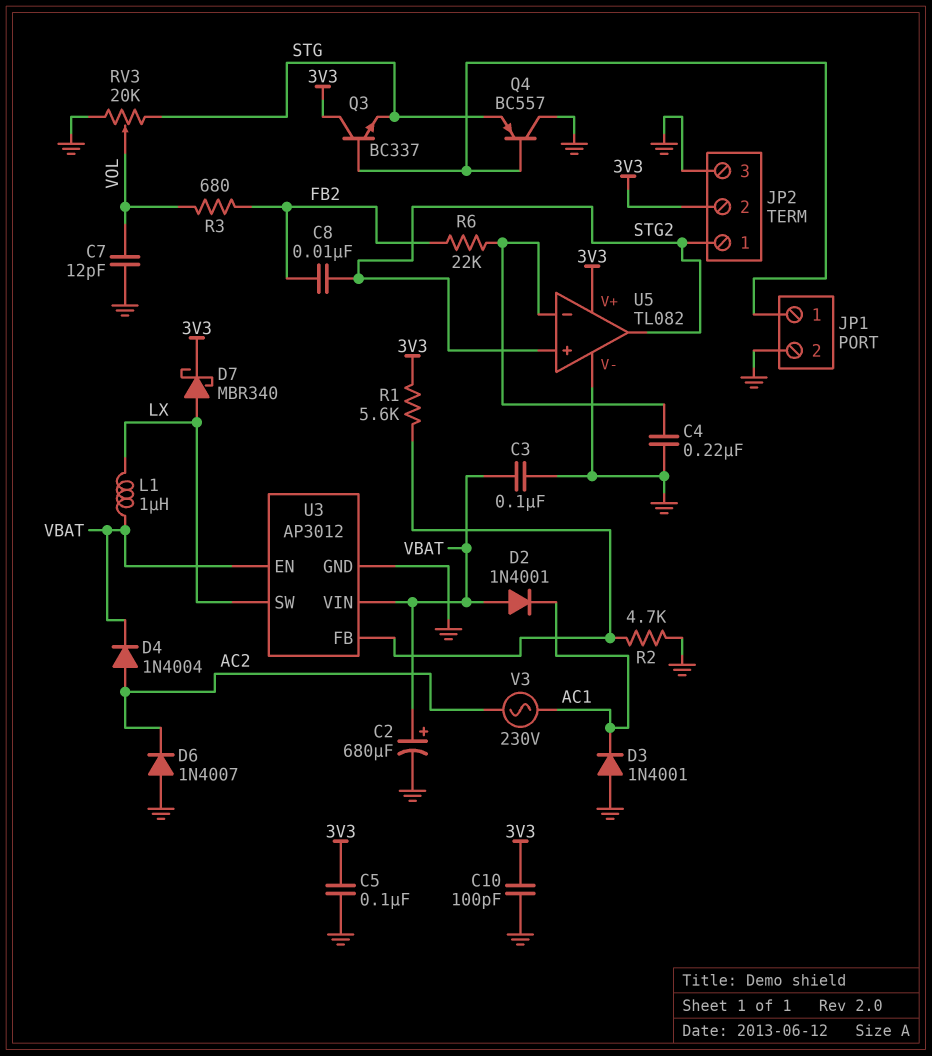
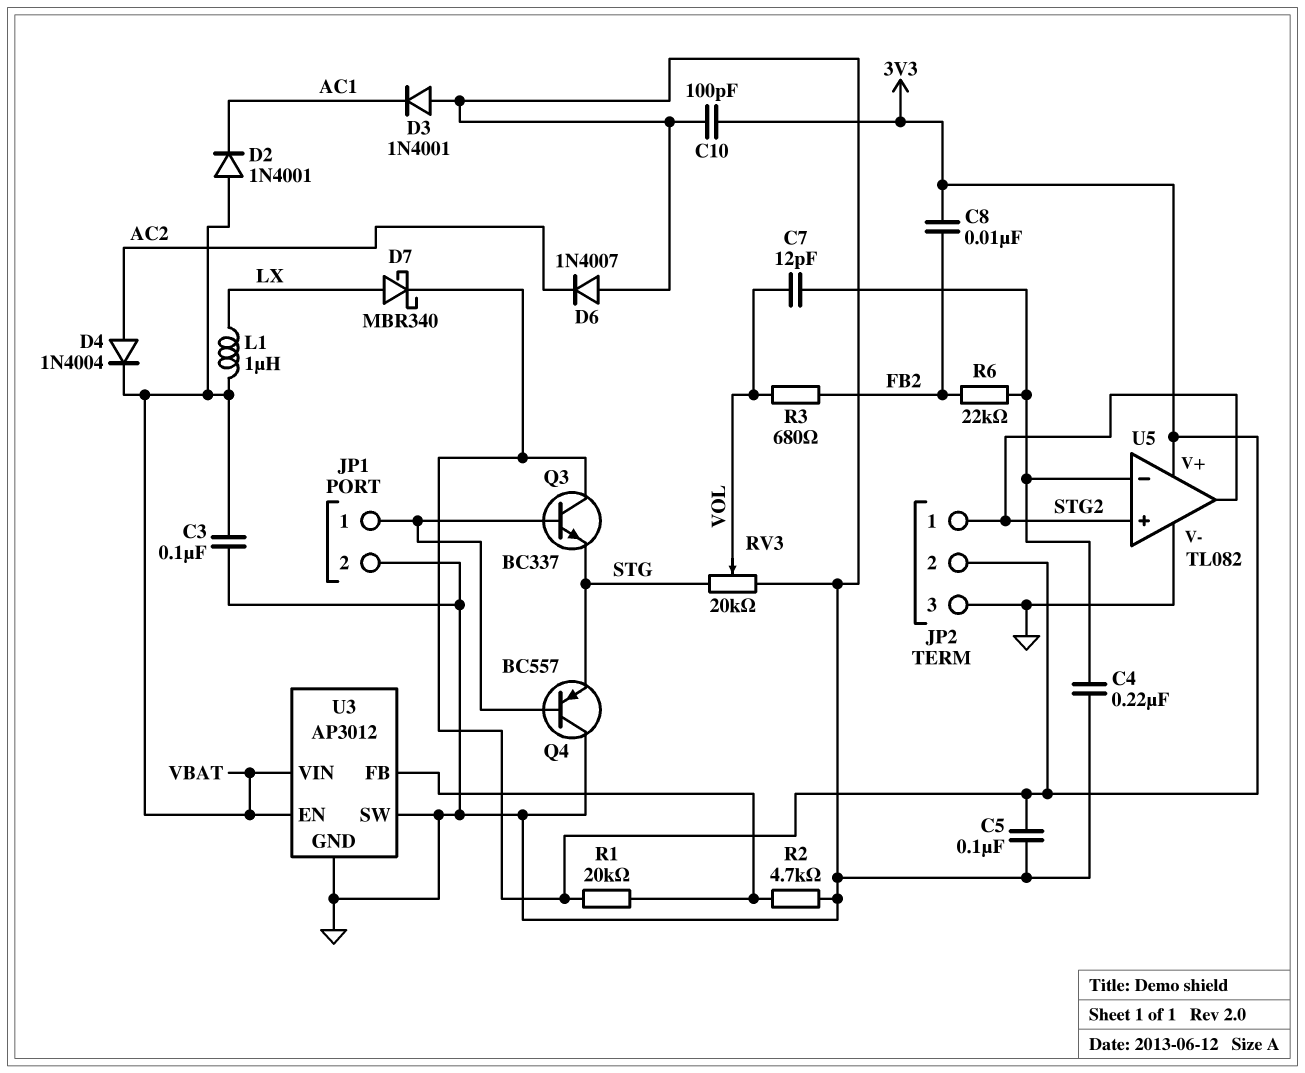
C2: 680uF (plus VBAT, minus GND) -> none
C7: 12pF (GND, VOL) -> 12pF (U5/in-, VOL)
C8: 10nF (FB2, STG2) -> 10nF (3V3, FB2)
R1: 5.6k (3V3, U3/FB) -> 20k (3V3, U3/FB)
U3 pin SW: LX -> GND
V3: AC 230V (AC1, AC2) -> none

